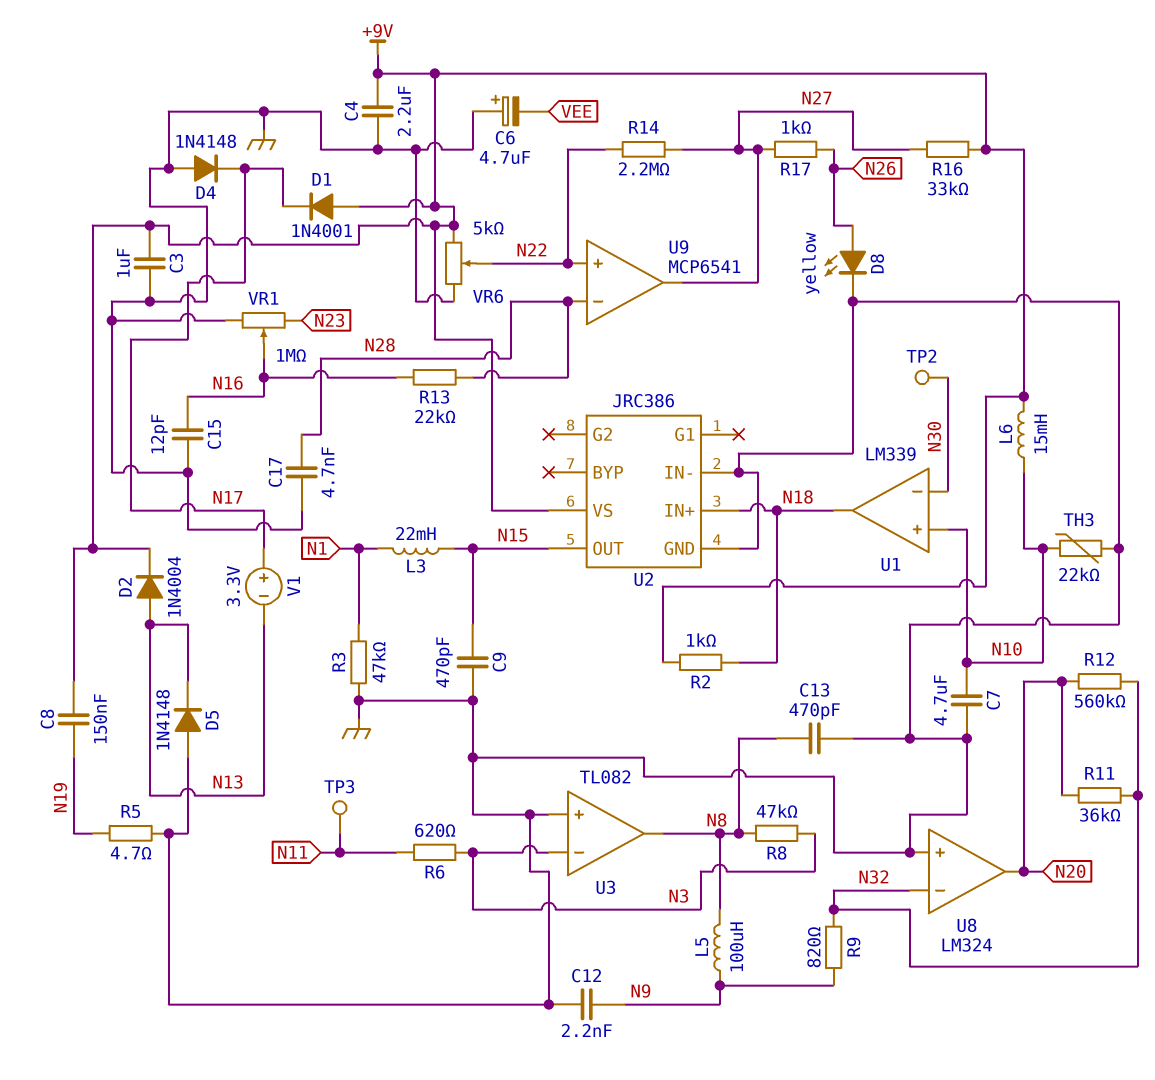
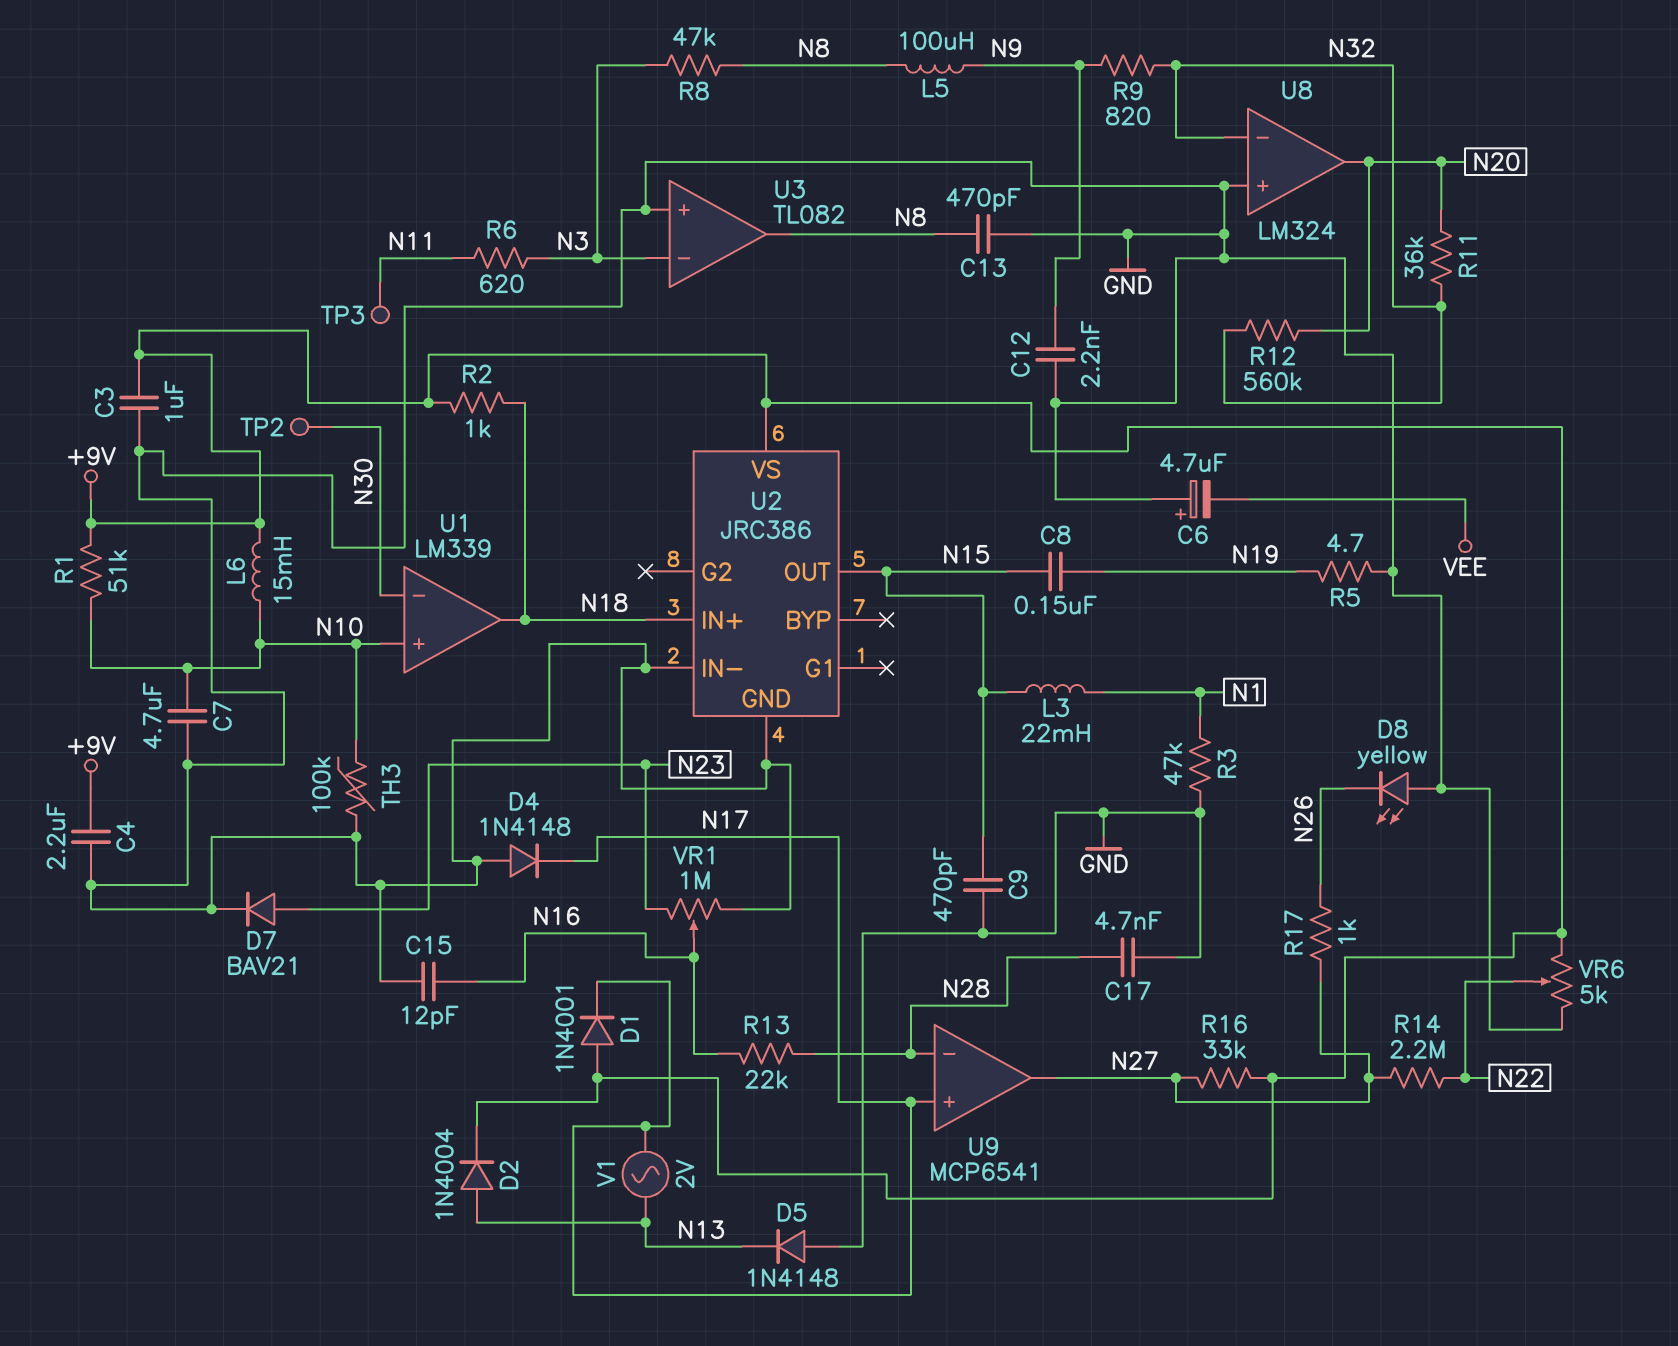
C8: 150nF (+9V, N19) -> 150nF (N15, N19)
D7: none -> diode BAV21 (A N23, K GND)
D8: LED yellow (A N26, K GND) -> LED yellow (A GND, K N26)
R1: none -> 51k (+9V, N10)
TH3: 22k (GND, N10) -> 100k (GND, N10)
U9 pin in+: N22 -> N17
V1: 3.3V (plus N17, minus N13) -> AC 2V (N13, N17)

